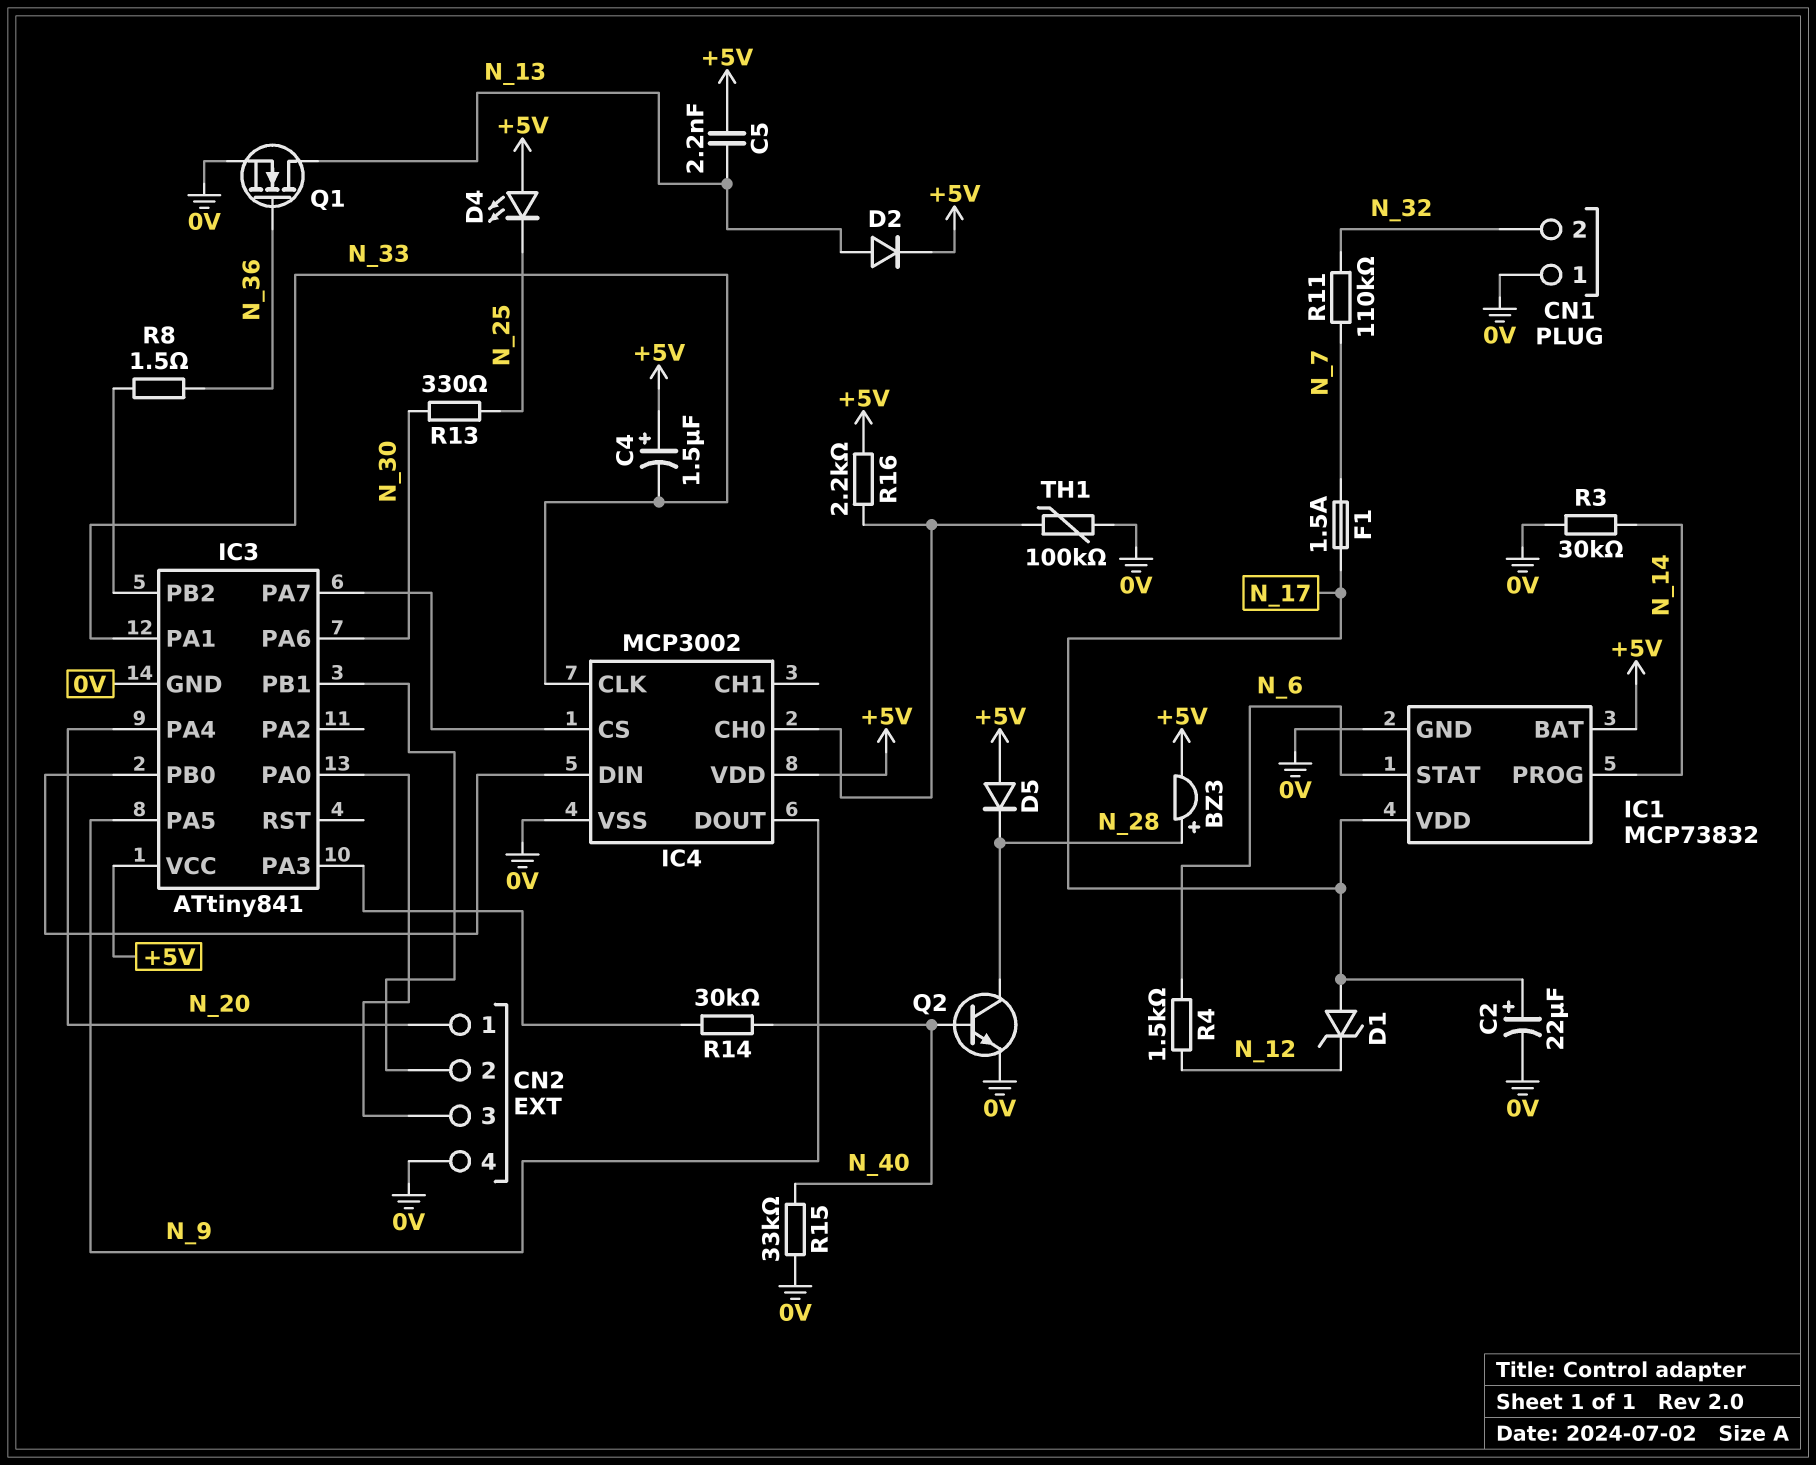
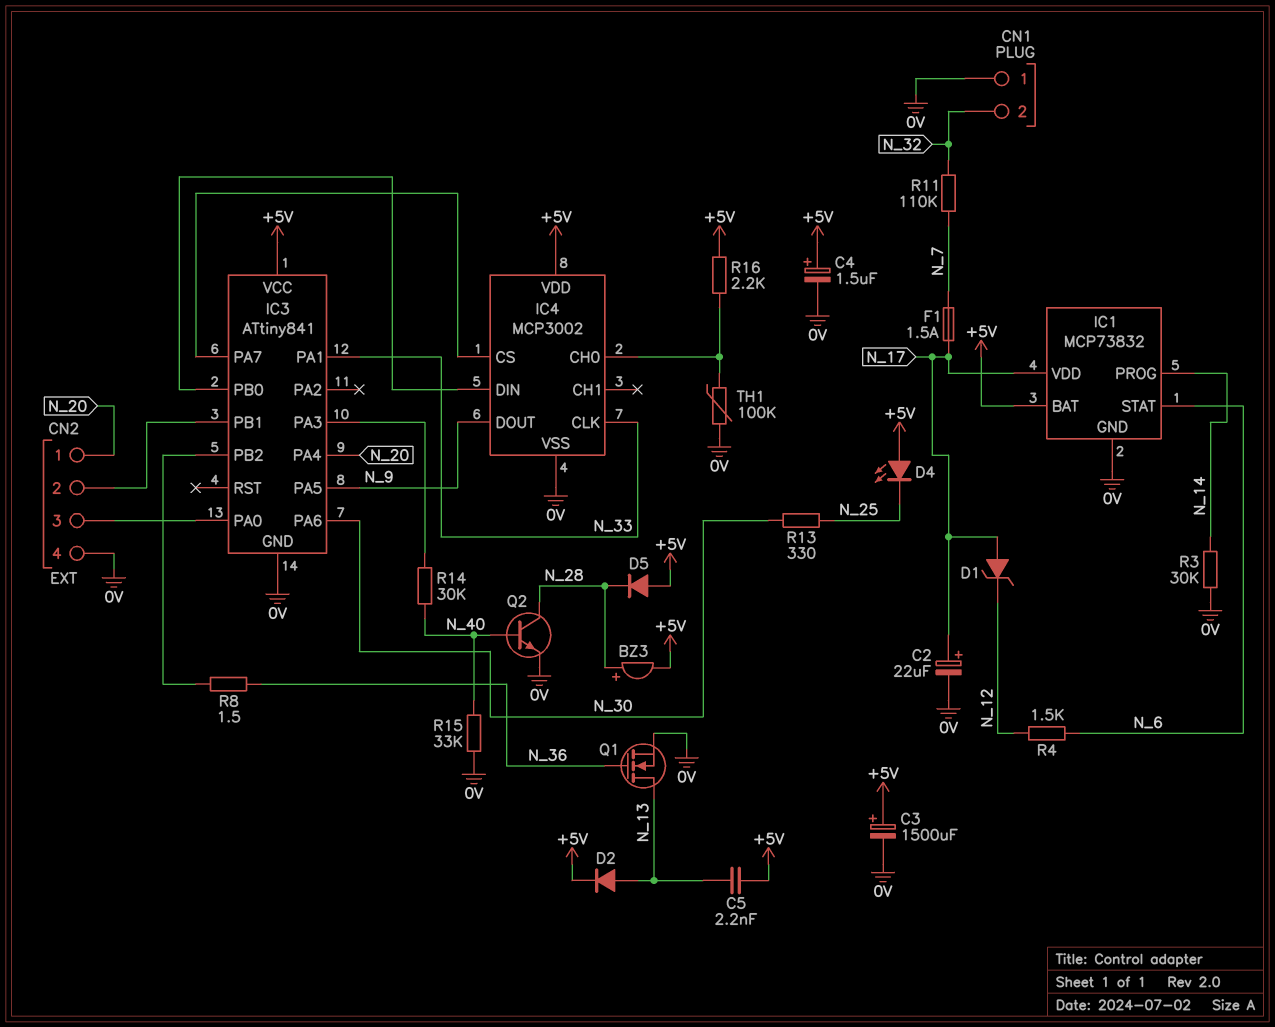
C3: none -> 1500uF (plus +5V, minus 0V)
C4: 1.5uF (plus +5V, minus N_33) -> 1.5uF (plus +5V, minus 0V)

